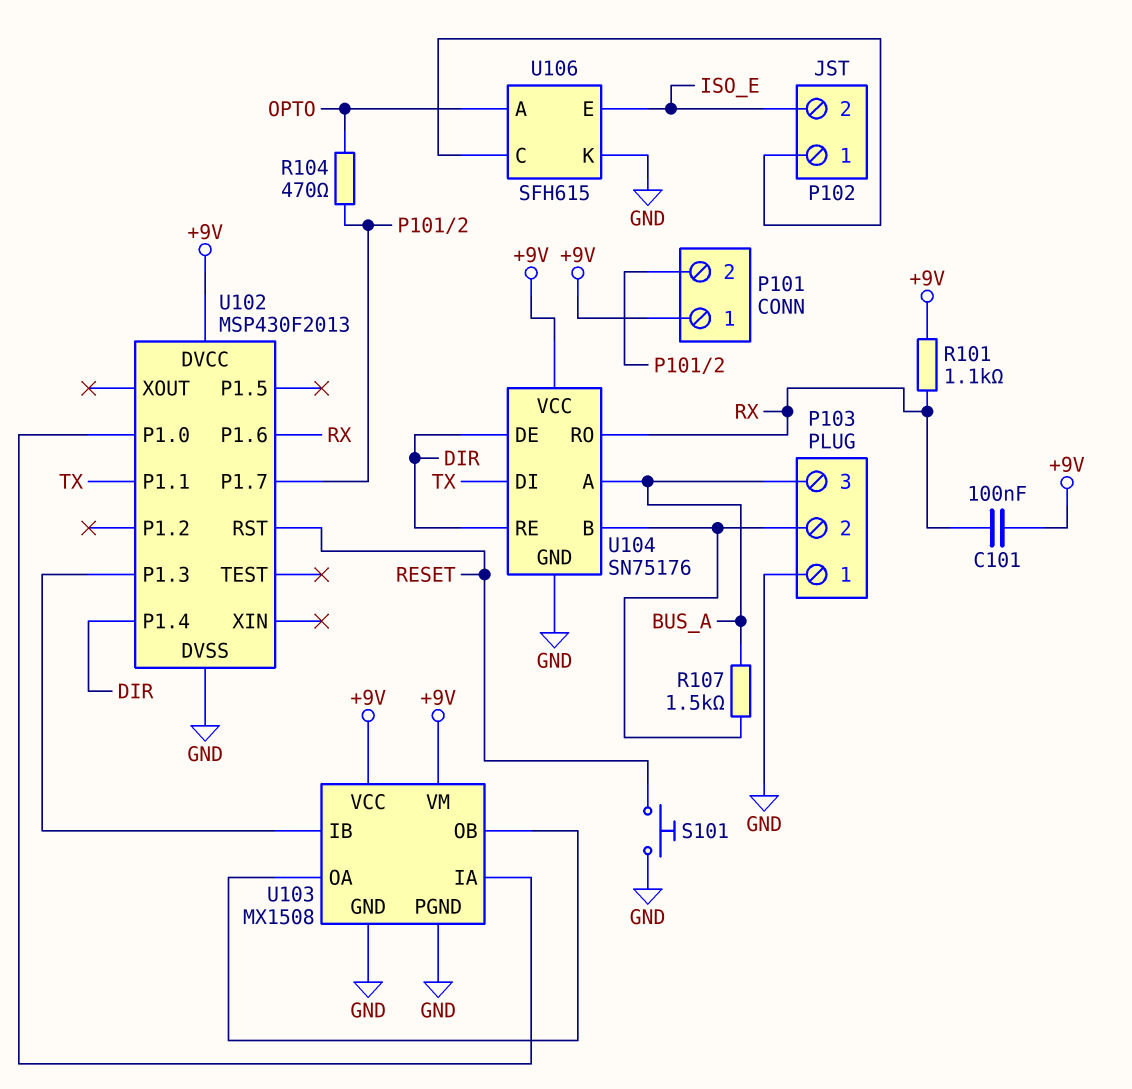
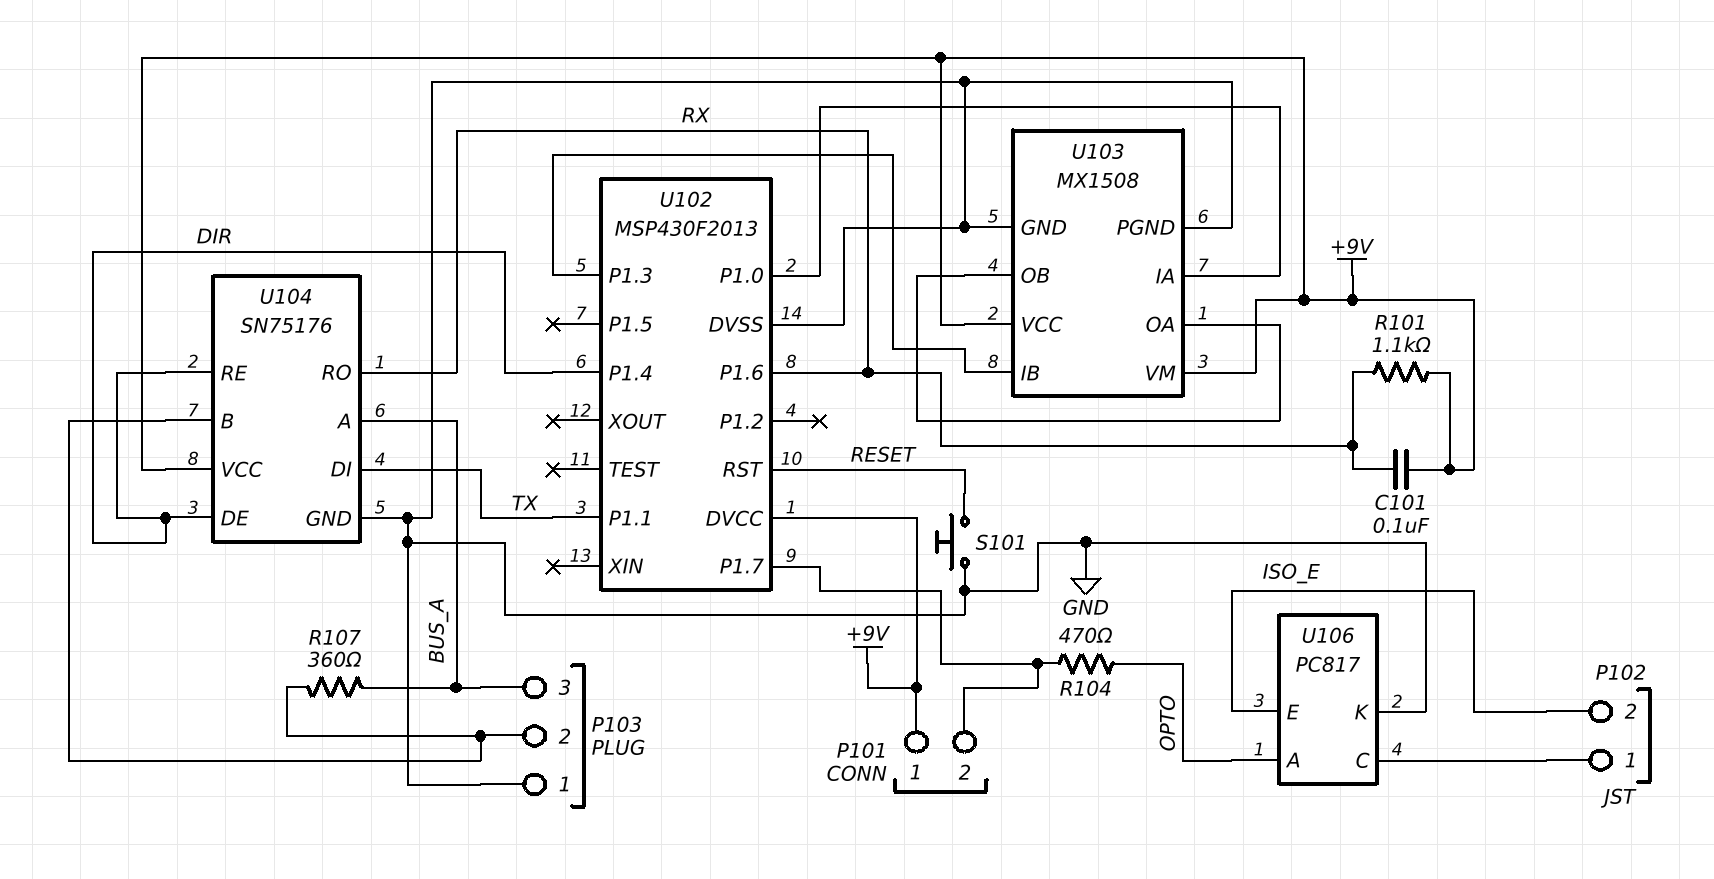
R107: 1.5k (BUS_A, P103/2) -> 360 (BUS_A, P103/2)
U106: SFH615 -> PC817

